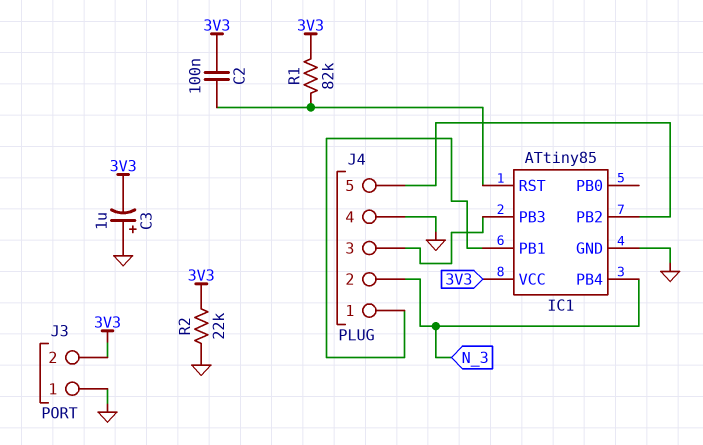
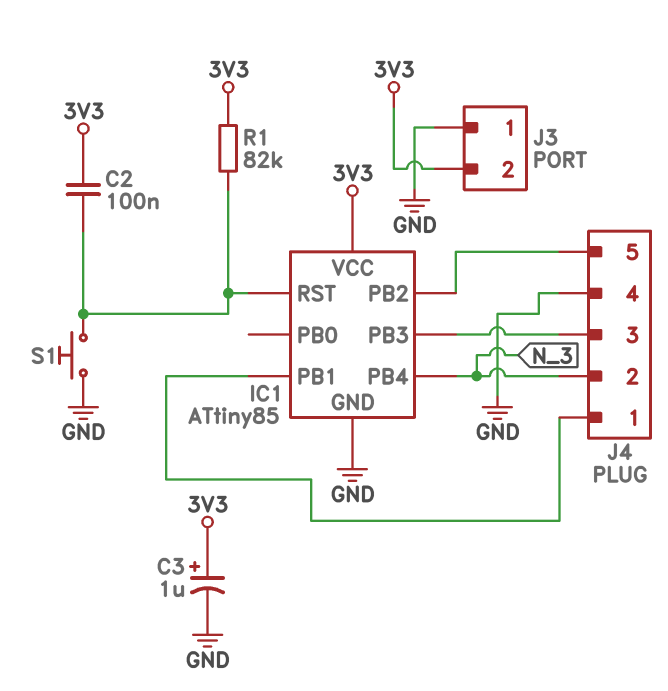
C3: 1uF (plus GND, minus 3V3) -> 1uF (plus 3V3, minus GND)
R2: 22k (3V3, GND) -> none
S1: none -> button (GND, IC1/RST)

